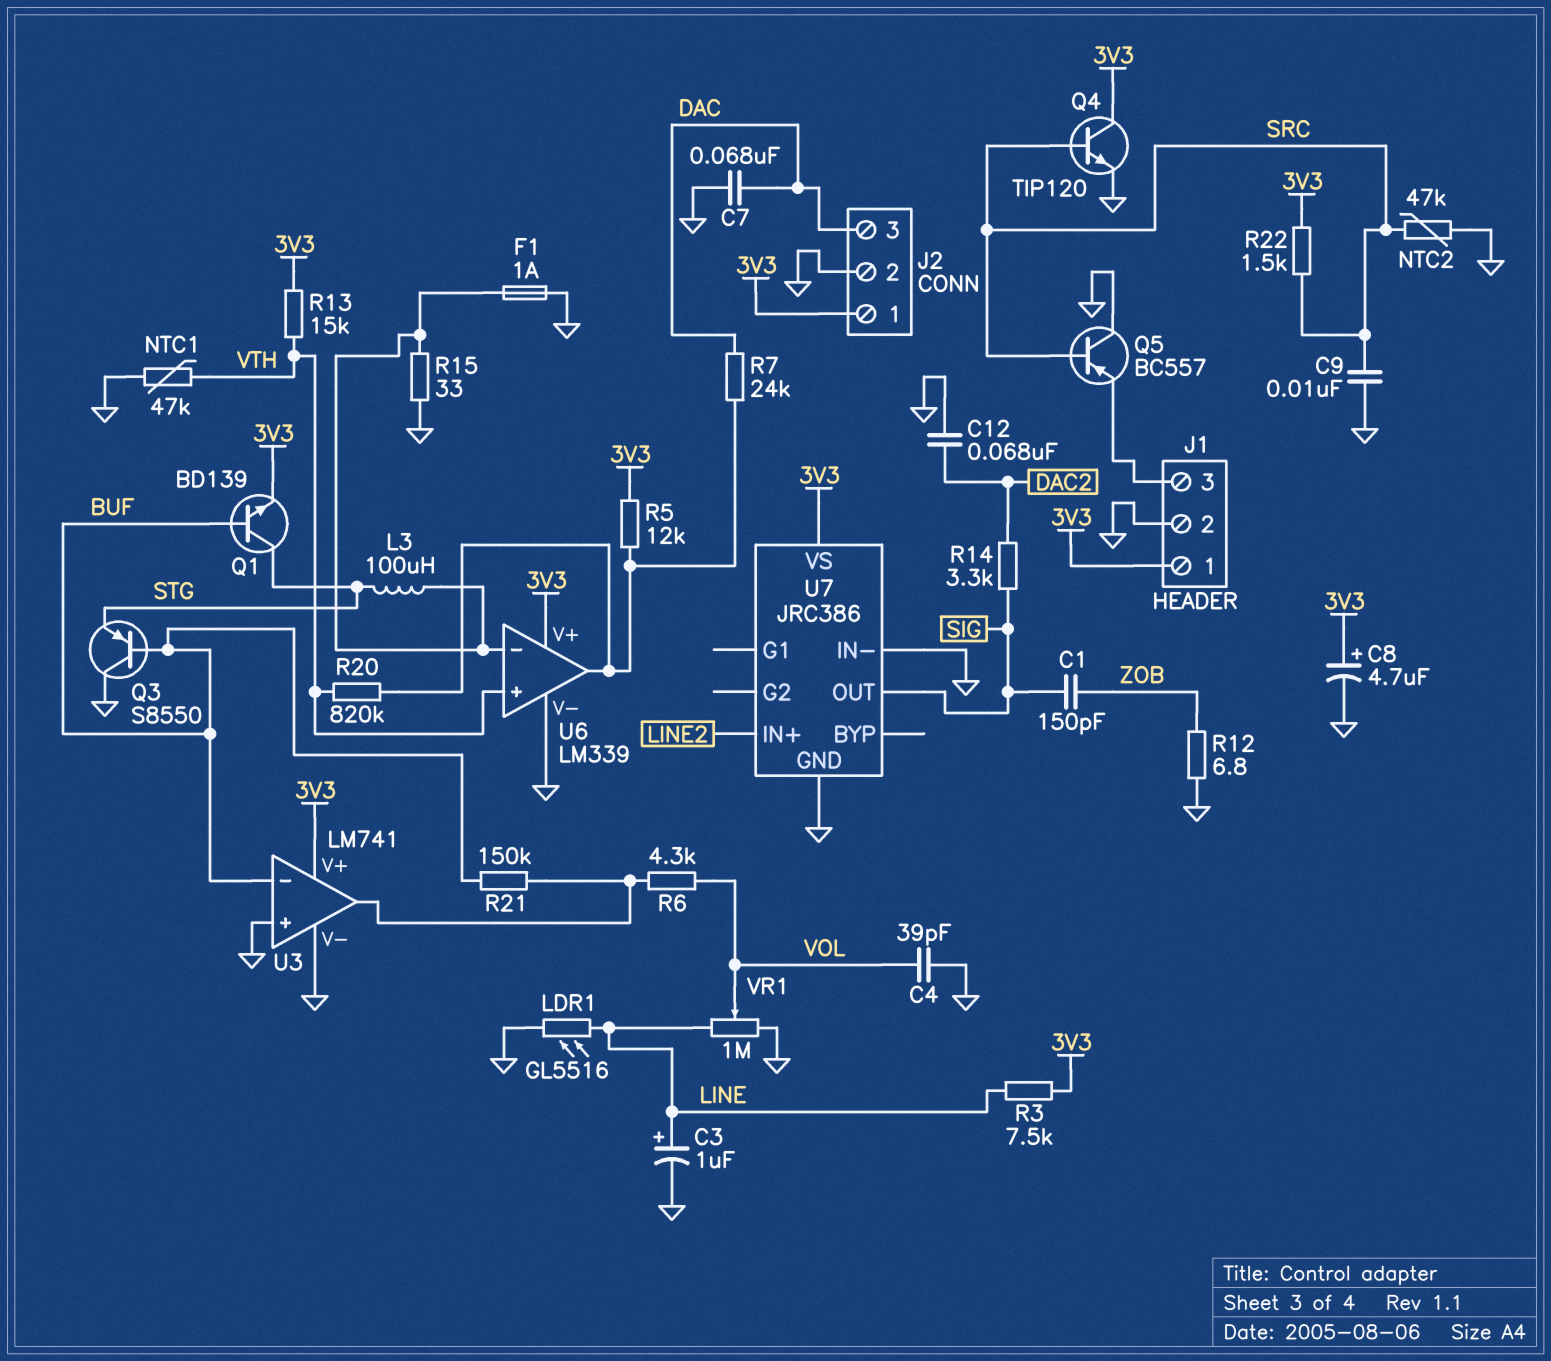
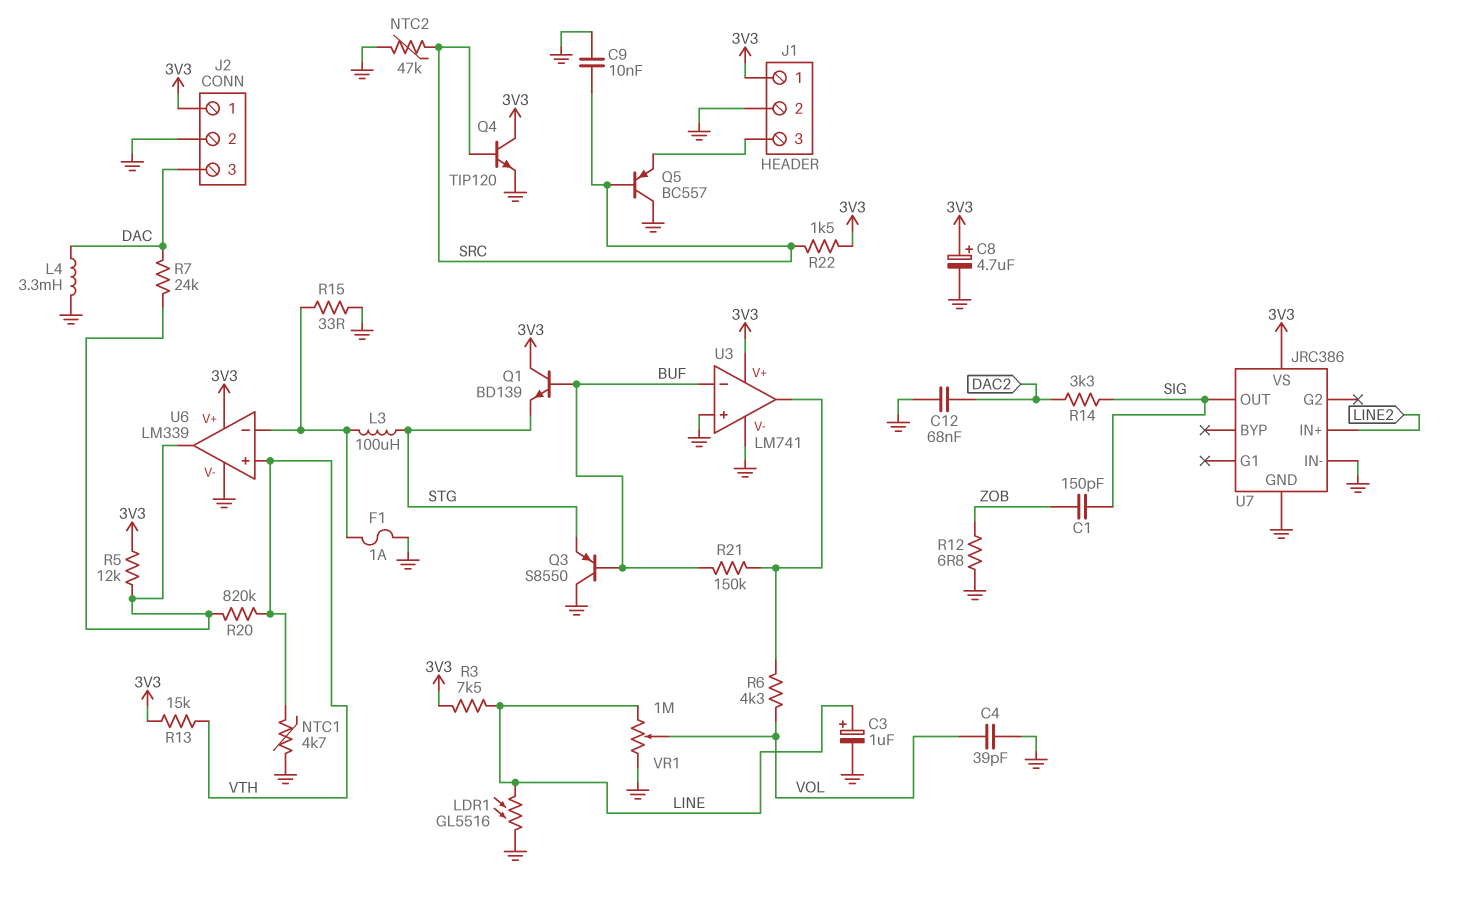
C7: 68nF (DAC, GND) -> none
L4: none -> 3.3mH (DAC, GND)
NTC1: 47k (GND, VTH) -> 4.7k (GND, VTH)
Q1: NPN BD139 (B BUF, C STG, E 3V3) -> NPN BD139 (B BUF, C 3V3, E STG)

